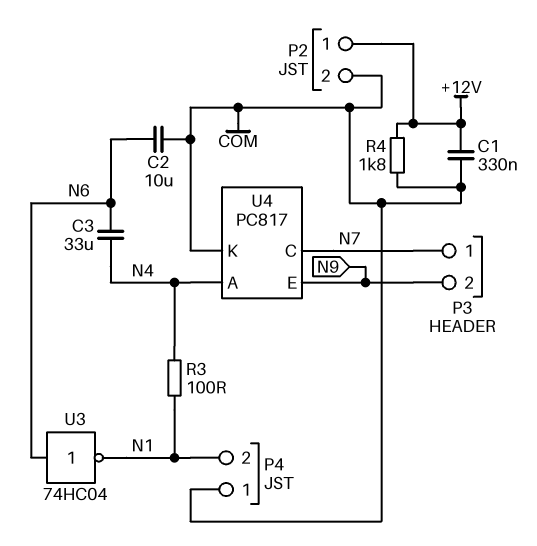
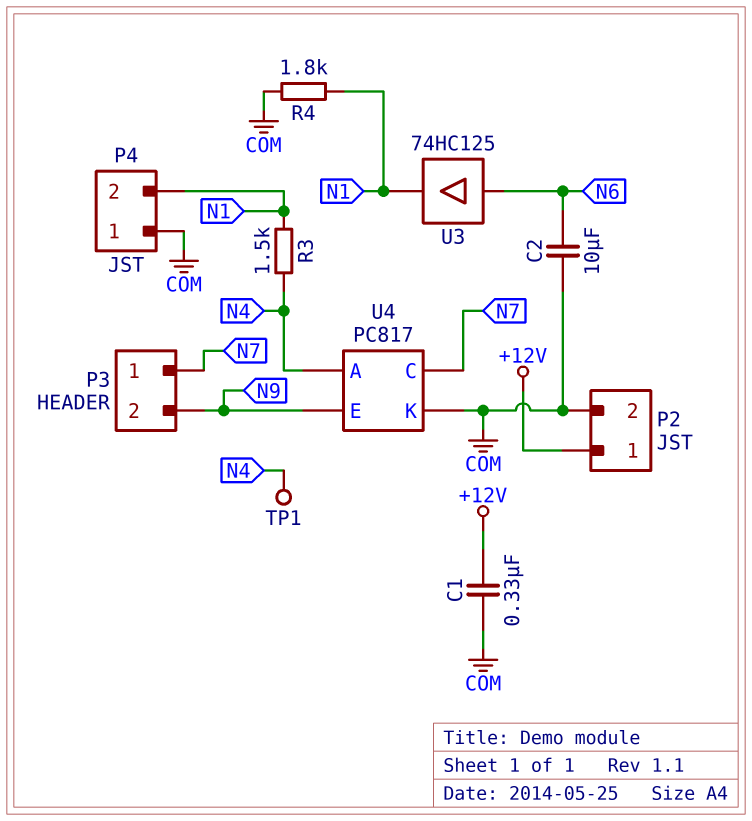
C3: 33uF (N4, N6) -> none
R3: 100 (N1, N4) -> 1.5k (N1, N4)
R4: 1.8k (+12V, COM) -> 1.8k (COM, N1)
TP1: none -> test point (N4)
U3: NOT 74HC04 (in N6, out N1) -> buffer 74HC125 (in N6, out N1)

